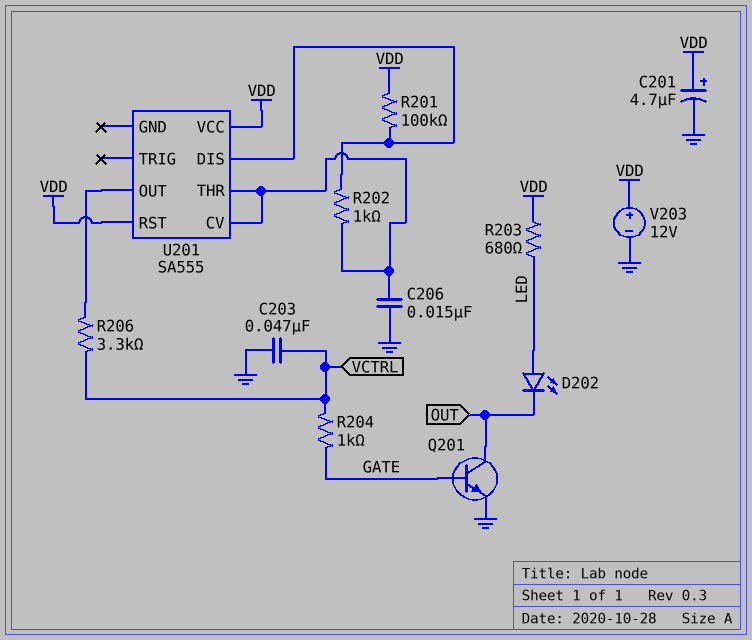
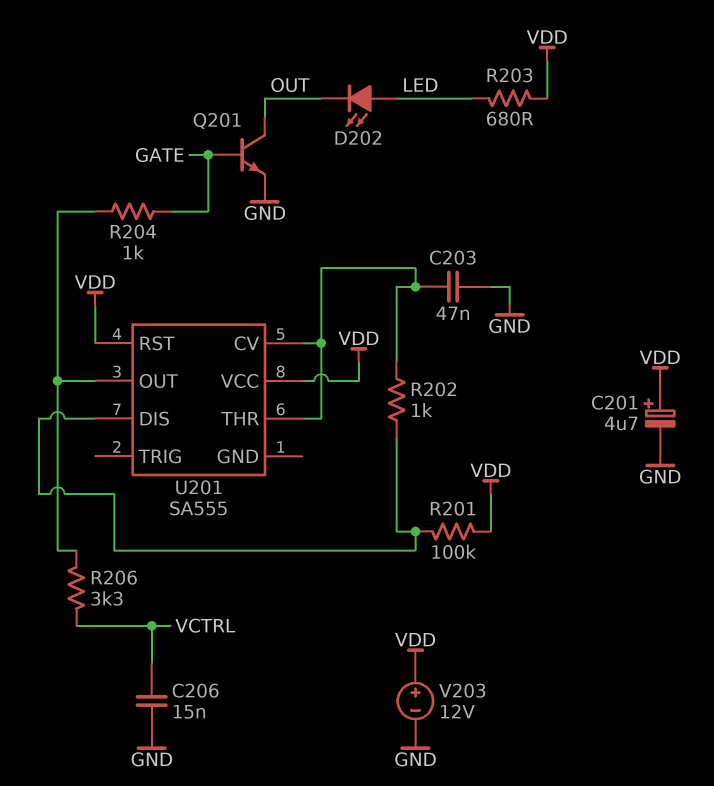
C203: 47nF (GND, VCTRL) -> 47nF (GND, U201/CV)
C206: 15nF (GND, U201/CV) -> 15nF (GND, VCTRL)
R204: 1k (GATE, VCTRL) -> 1k (GATE, U201/OUT)

